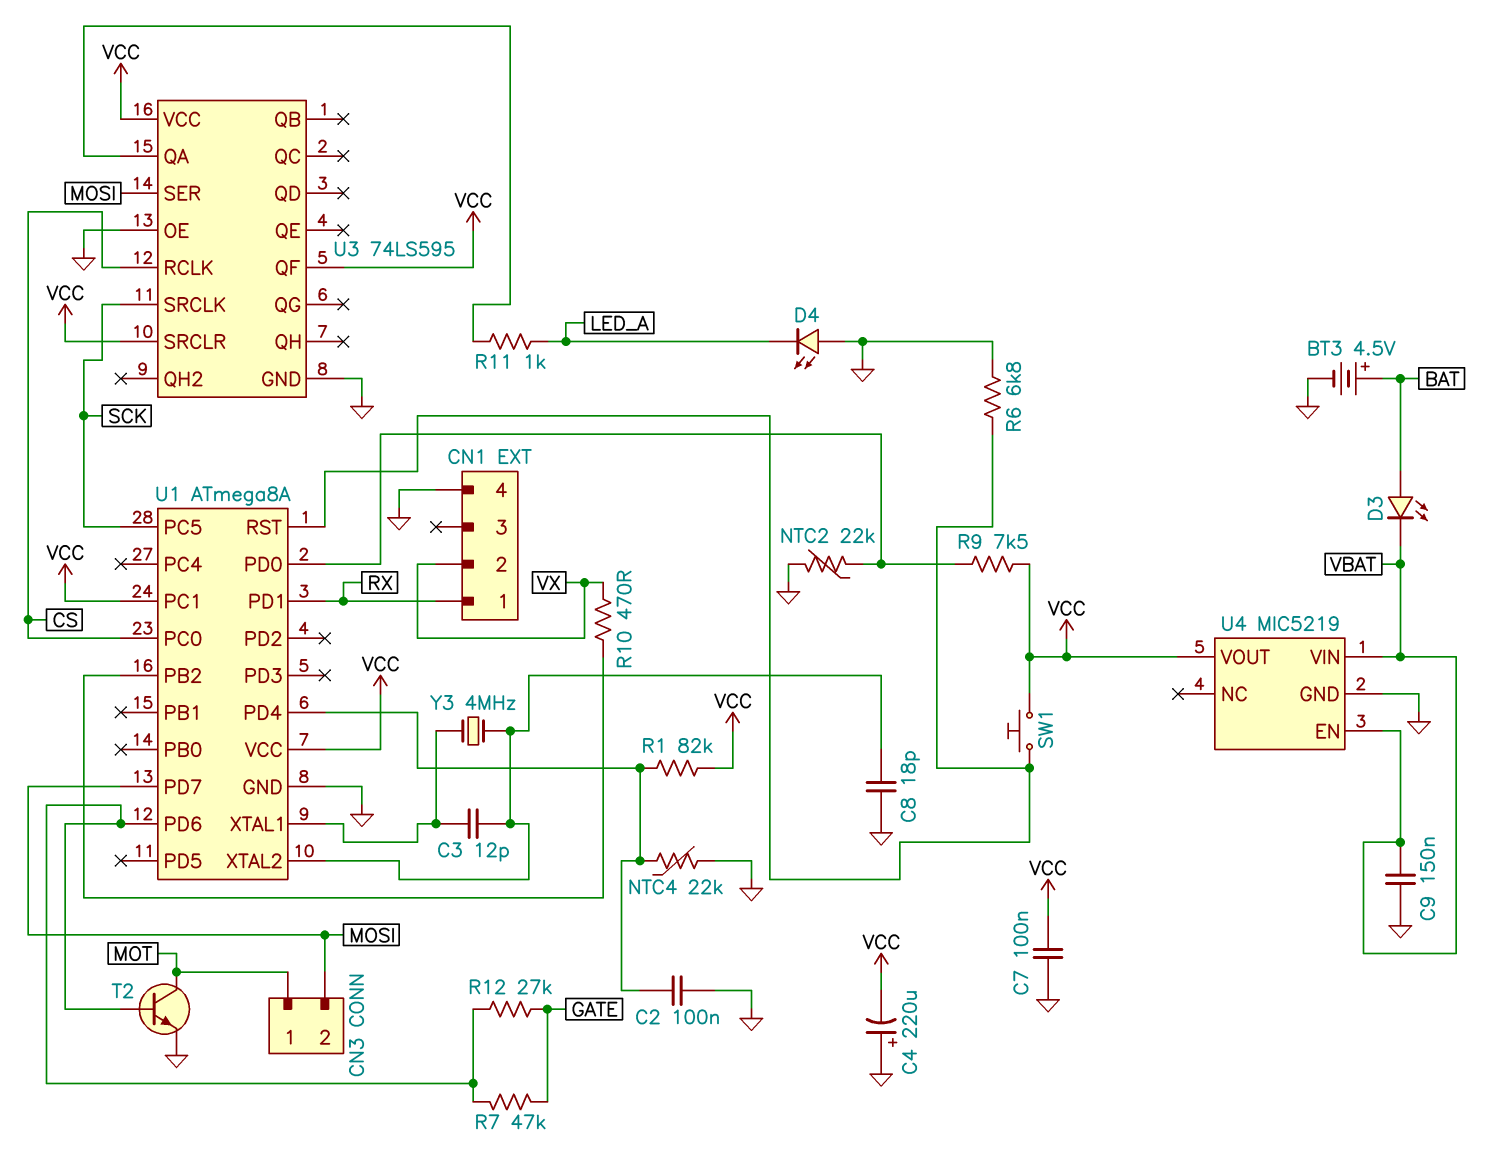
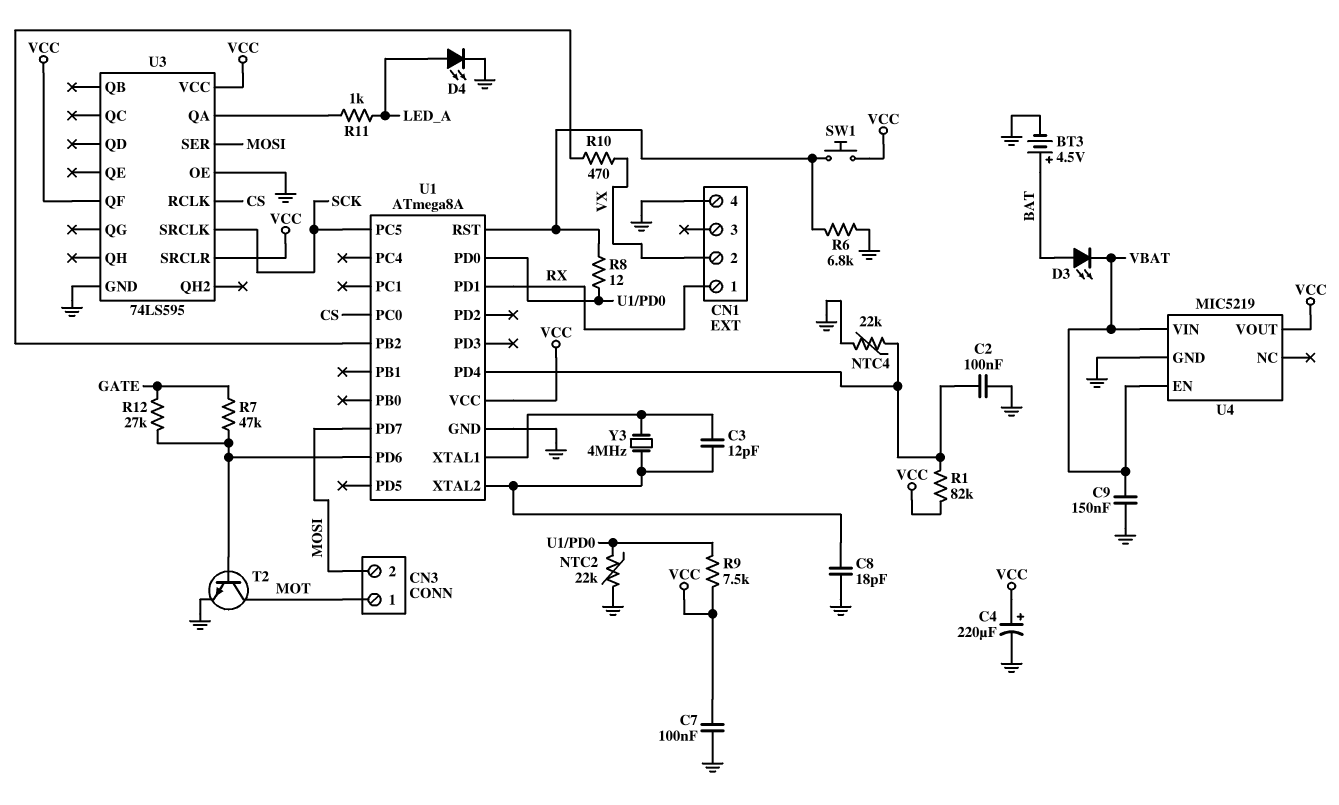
C4: 220uF (plus GND, minus VCC) -> 220uF (plus VCC, minus GND)
D4: LED (A GND, K LED_A) -> LED (A LED_A, K GND)
R8: none -> 12 (U1/PD0, U1/RST)
U1 pin PC1: VCC -> none

